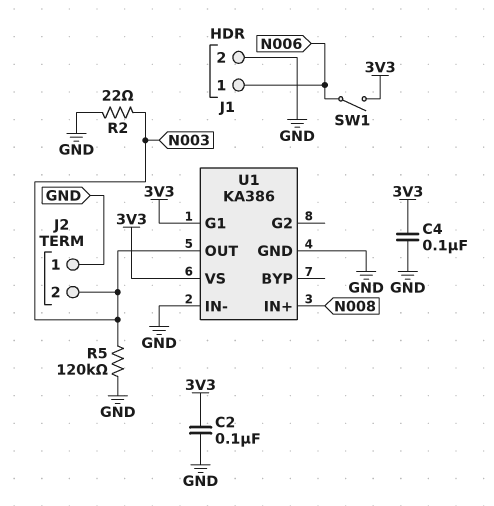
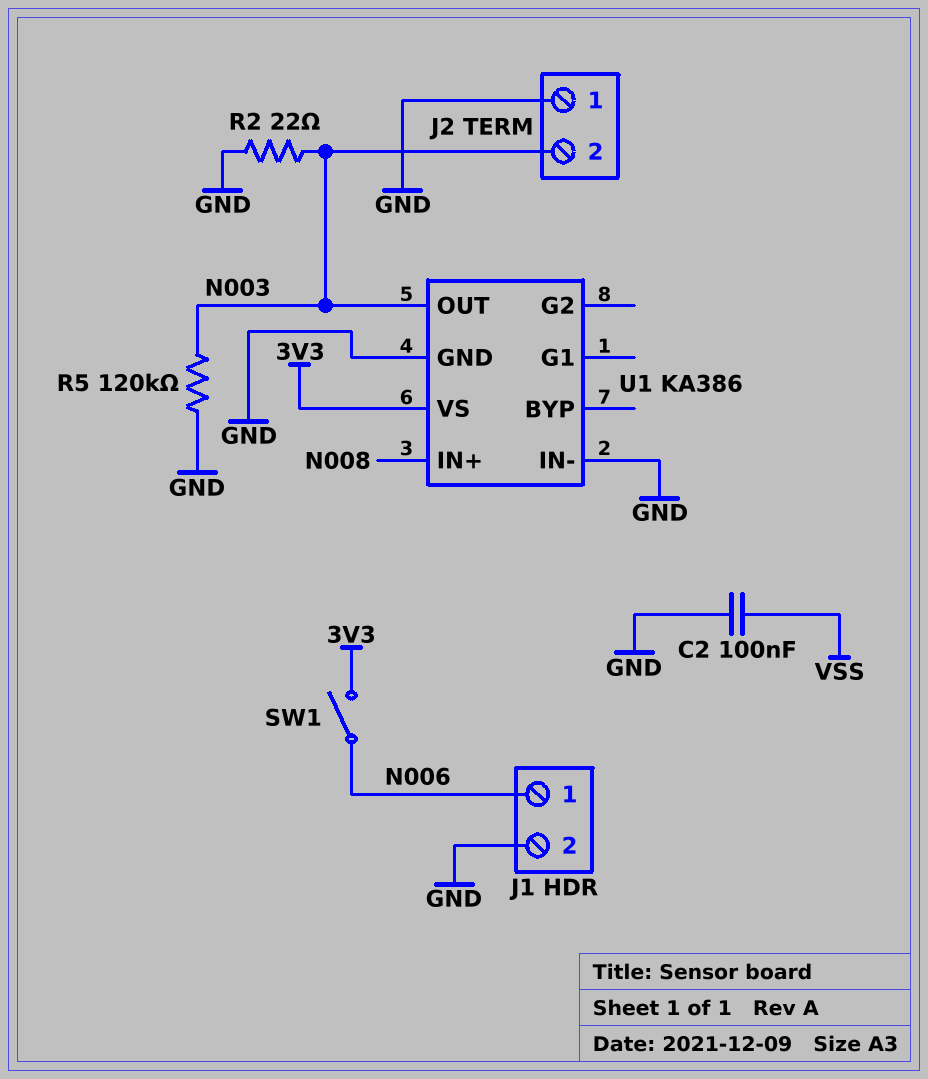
C2: 100nF (3V3, GND) -> 100nF (GND, VSS)
C4: 100nF (3V3, GND) -> none
U1 pin G1: 3V3 -> none

